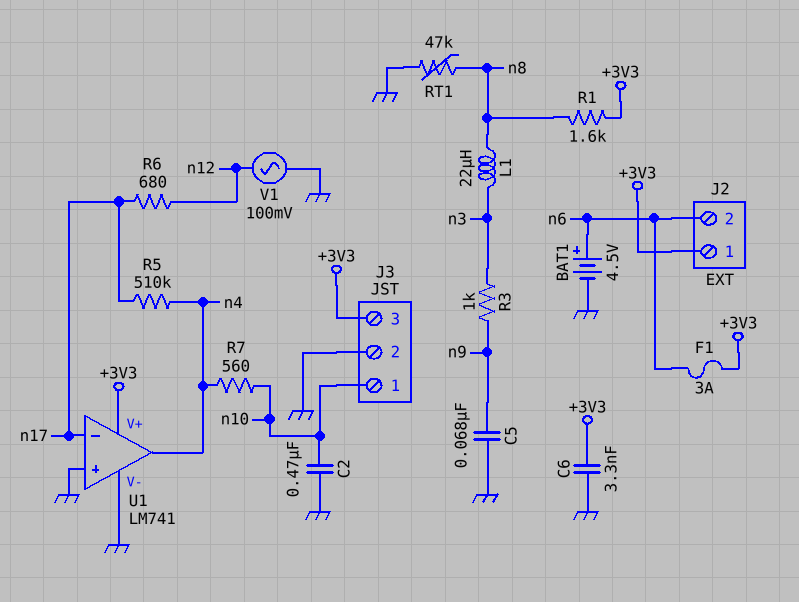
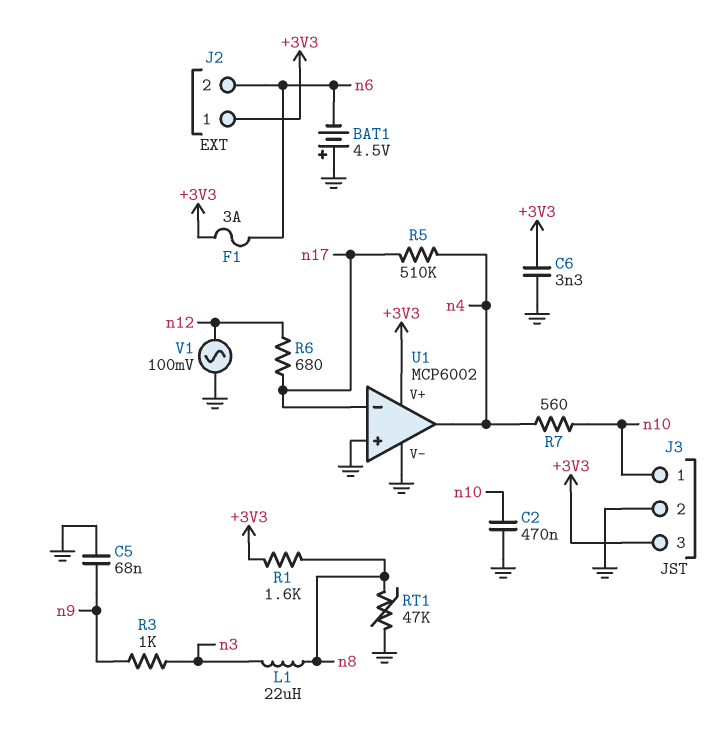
BAT1: 4.5V (plus n6, minus GND) -> 4.5V (plus GND, minus n6)
U1: LM741 -> MCP6002

